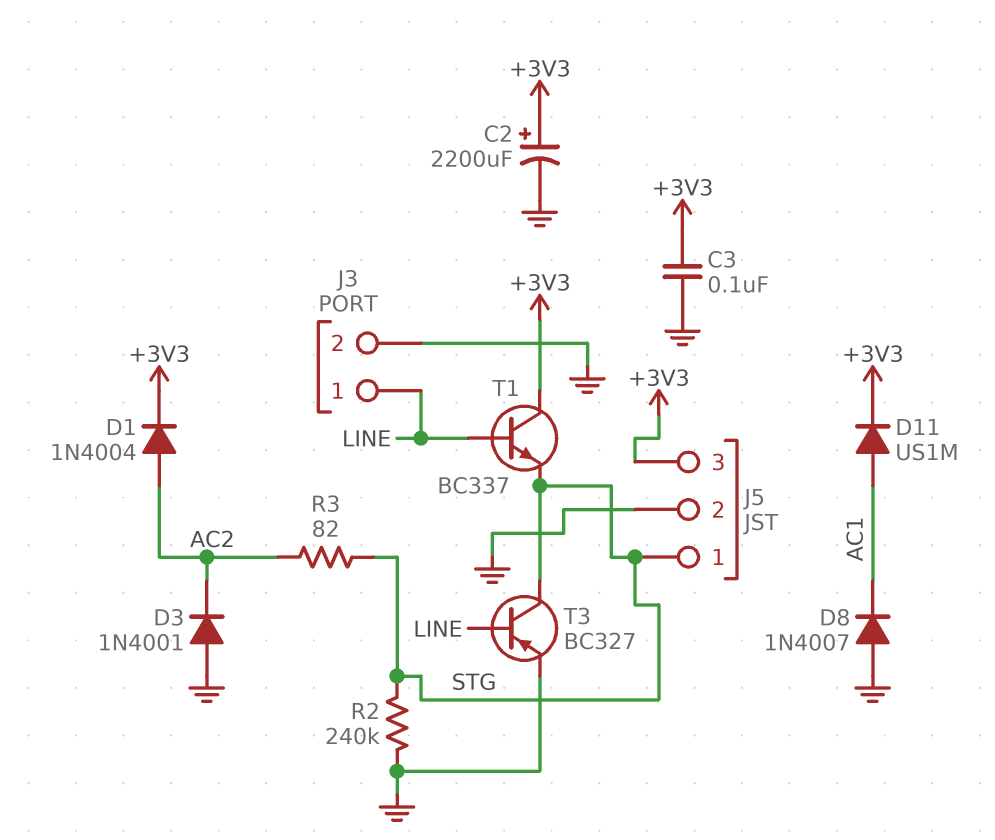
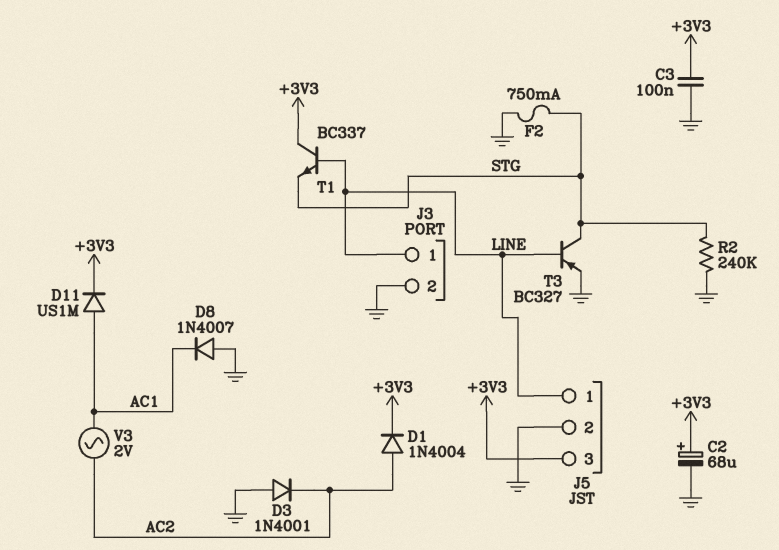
C2: 2200uF (plus +3V3, minus GND) -> 68uF (plus +3V3, minus GND)
F2: none -> 750mA (GND, STG)
J5 pin 1: STG -> LINE
R3: 82 (AC2, STG) -> none
V3: none -> AC 2V (AC1, AC2)

